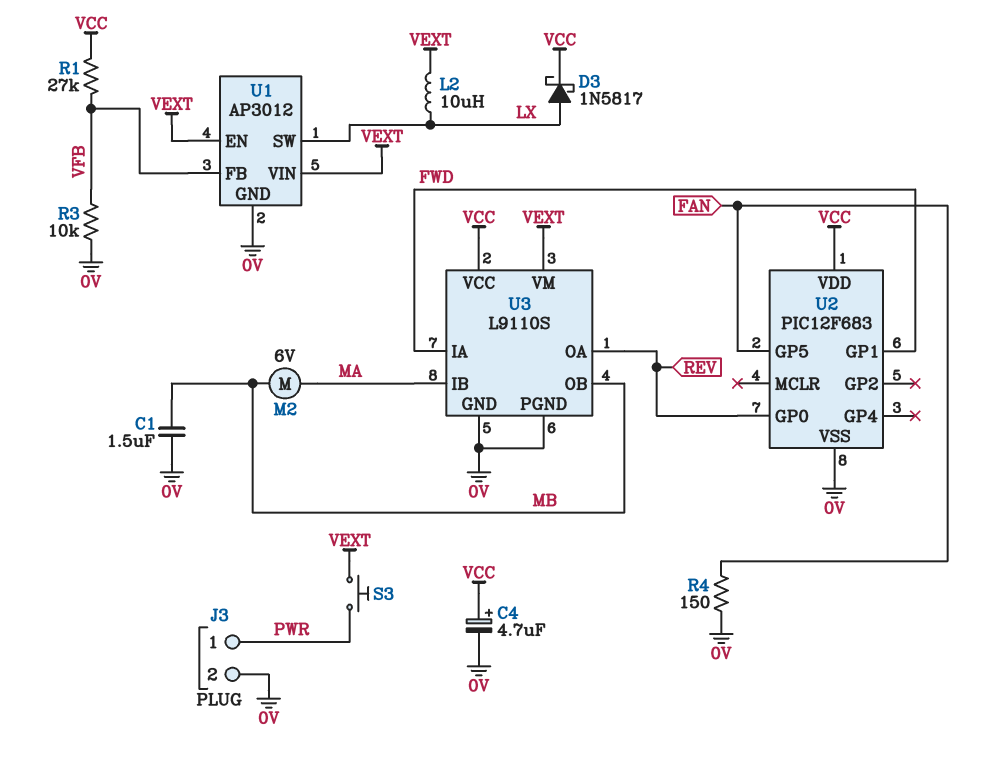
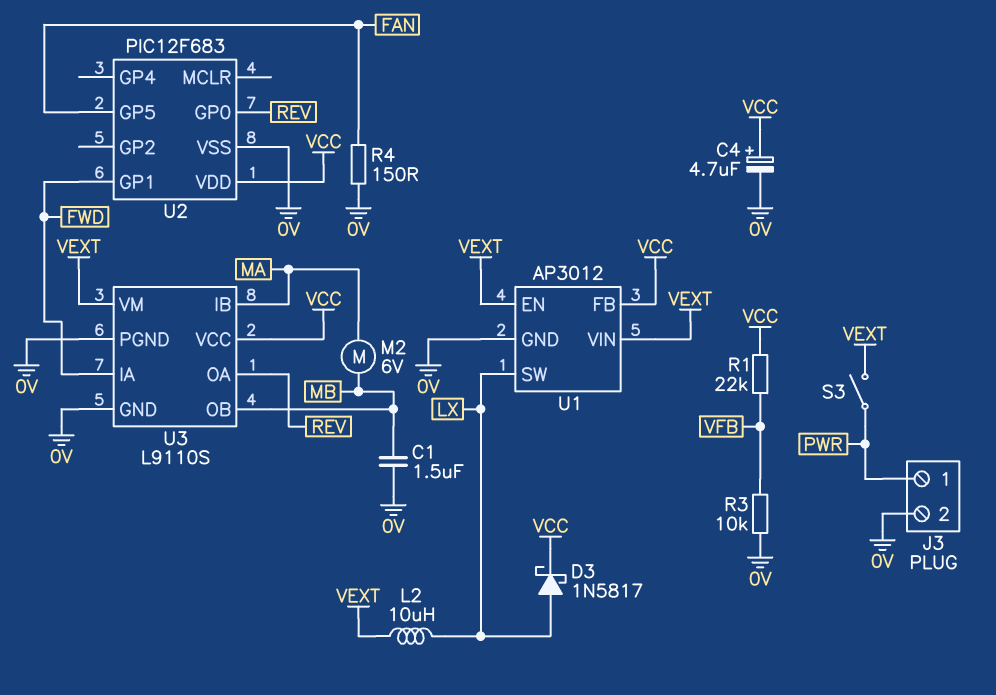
R1: 27k (VCC, VFB) -> 22k (VCC, VFB)
S3: button (PWR, VEXT) -> switch (PWR, VEXT)
U1 pin FB: VFB -> VCC

